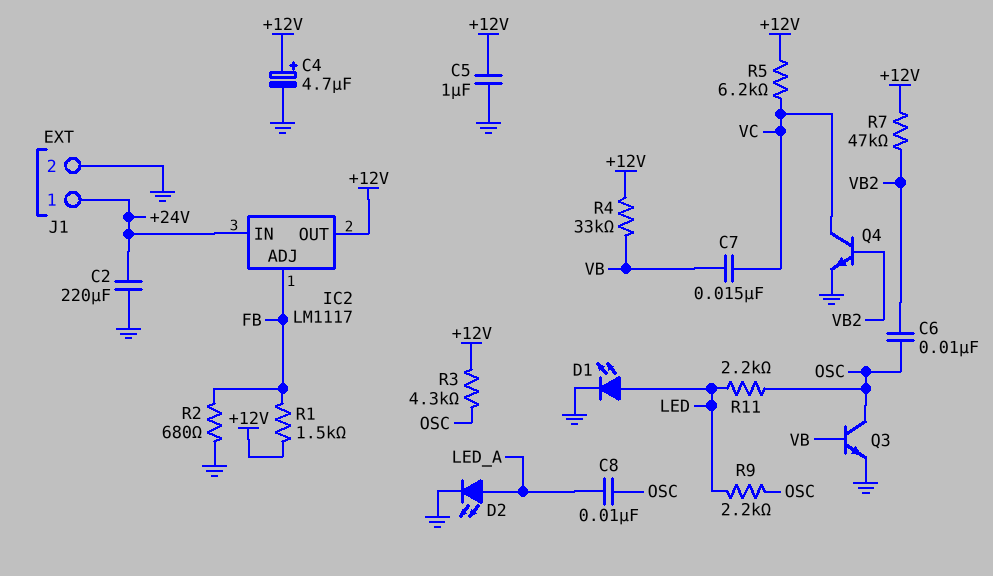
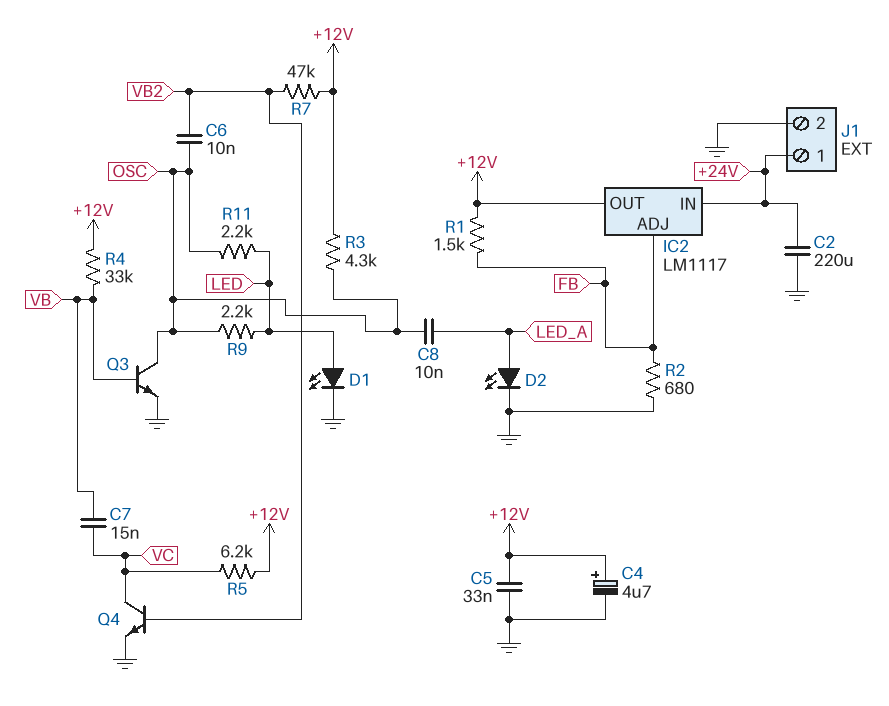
C5: 1uF (+12V, GND) -> 33nF (+12V, GND)

